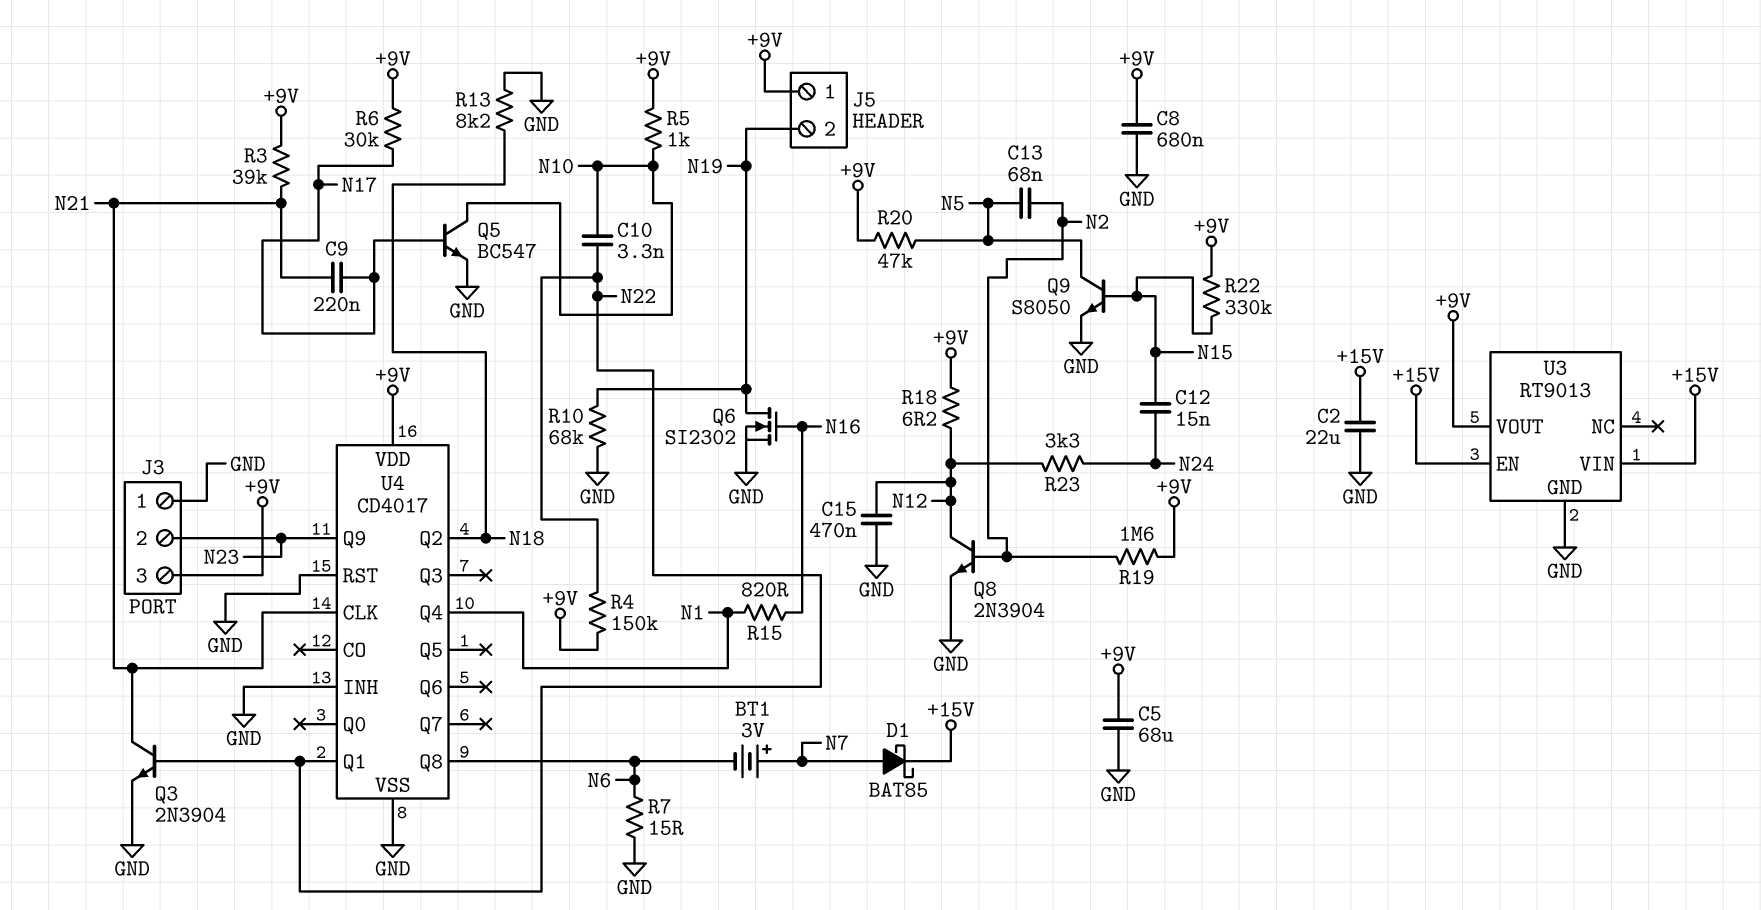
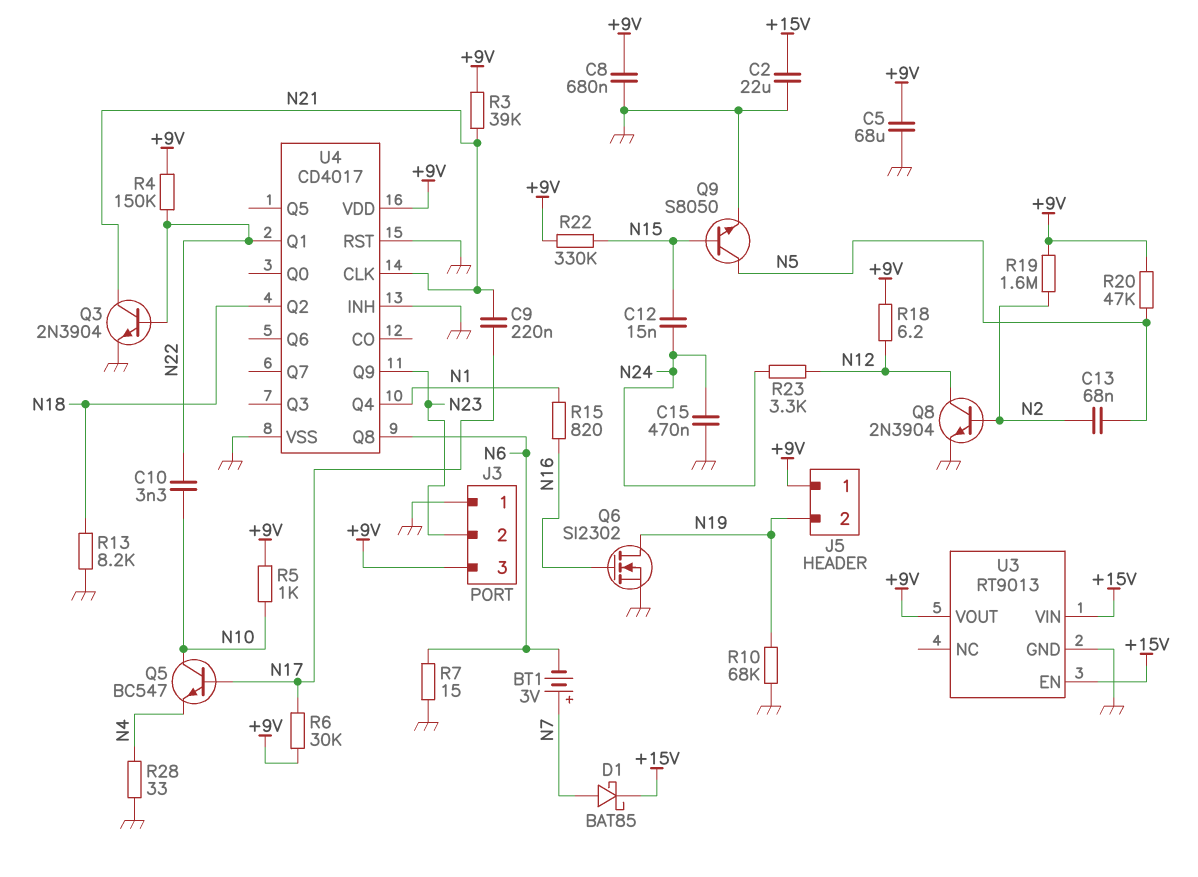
C15: 470nF (GND, N12) -> 470nF (GND, N24)
Q5: NPN BC547 (B N17, C N10, E GND) -> NPN BC547 (B N17, C N10, E N4)
R28: none -> 33 (GND, N4)

